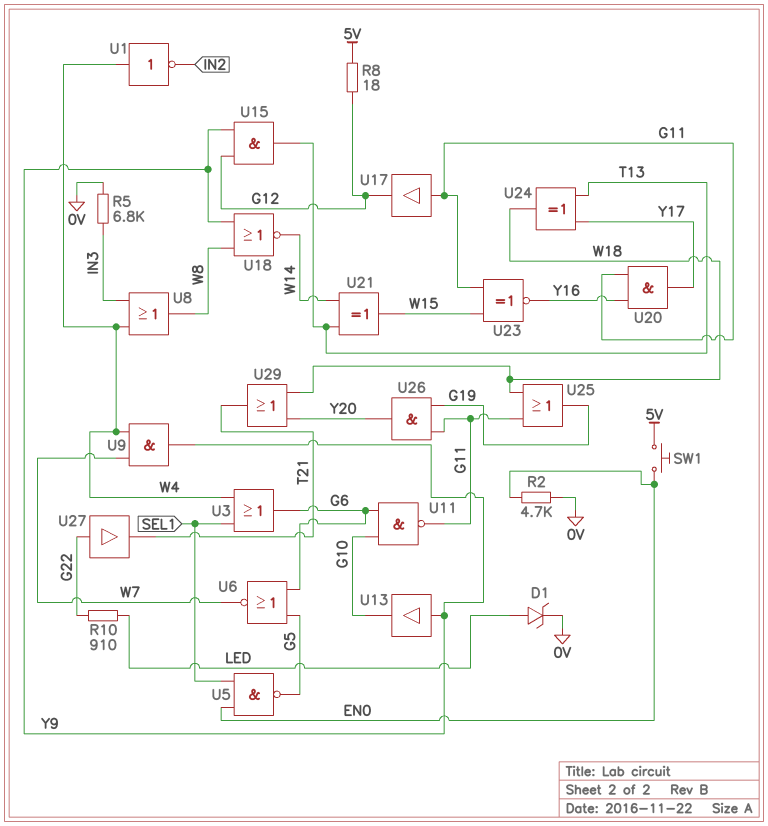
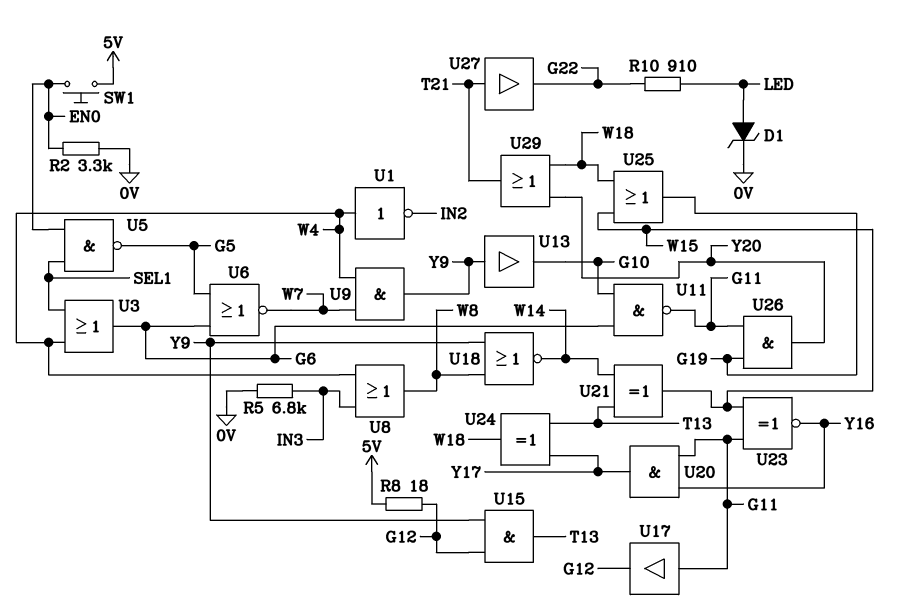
R2: 4.7k (0V, EN0) -> 3.3k (0V, EN0)
U25: OR (in G11, in W18, out G19) -> OR (in W15, in W18, out G19)
U27: buffer (in G22, out T21) -> buffer (in T21, out G22)

